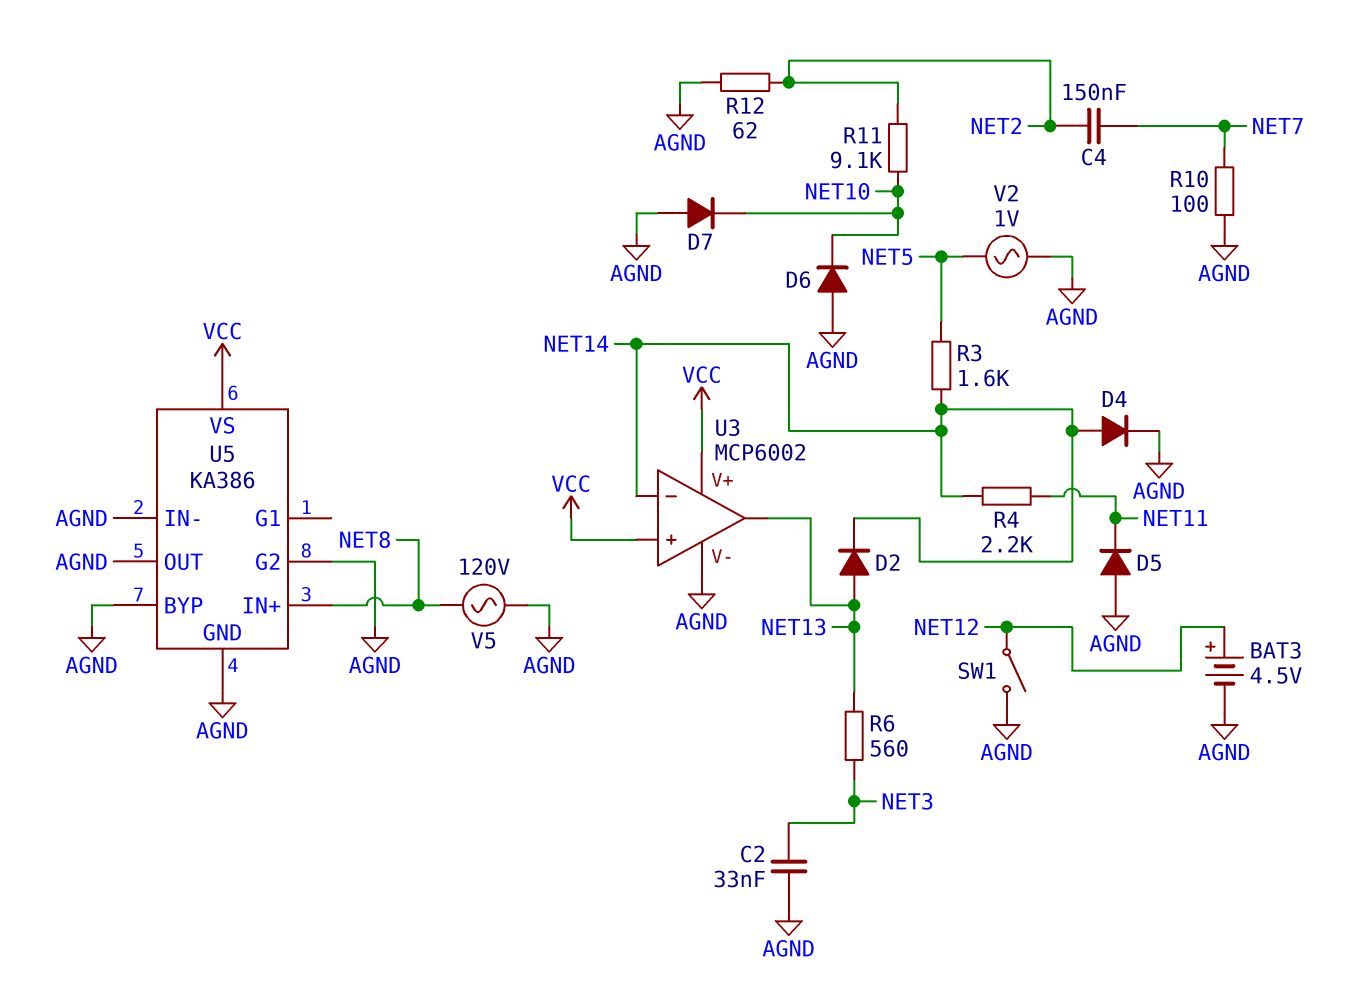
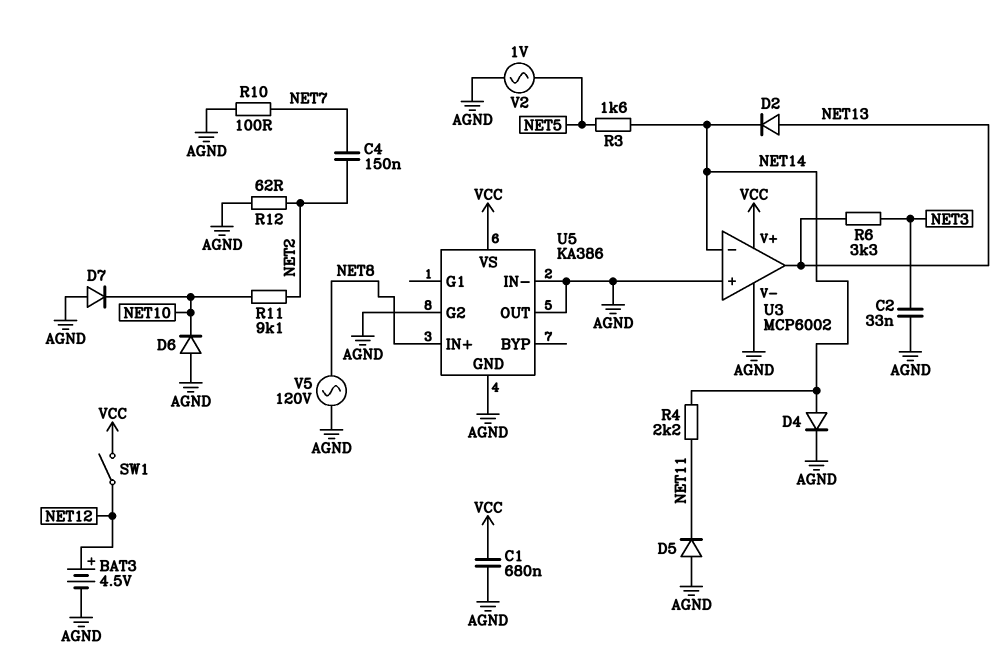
C1: none -> 680nF (AGND, VCC)
R6: 560 (NET3, NET13) -> 3.3k (NET3, NET13)
SW1: switch (AGND, NET12) -> switch (NET12, VCC)
U3 pin in+: VCC -> AGND
U5 pin BYP: AGND -> none

